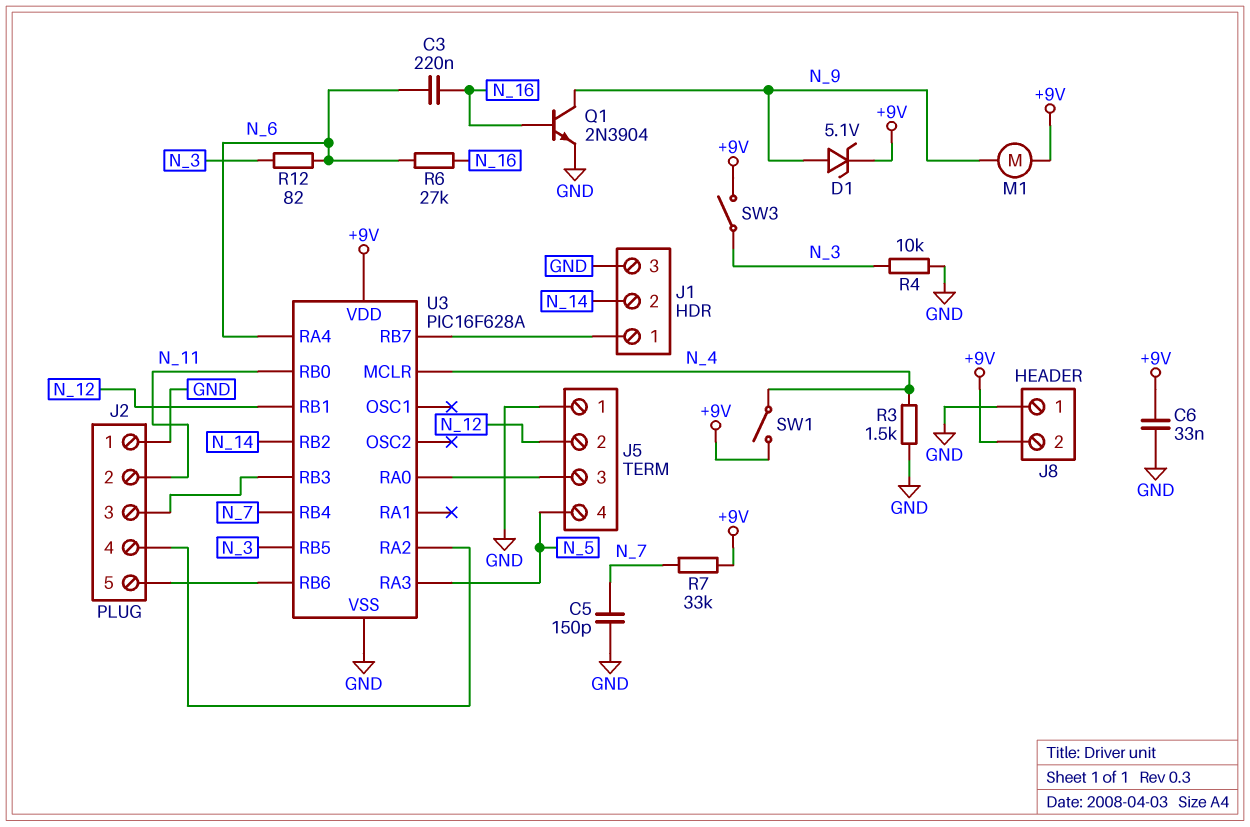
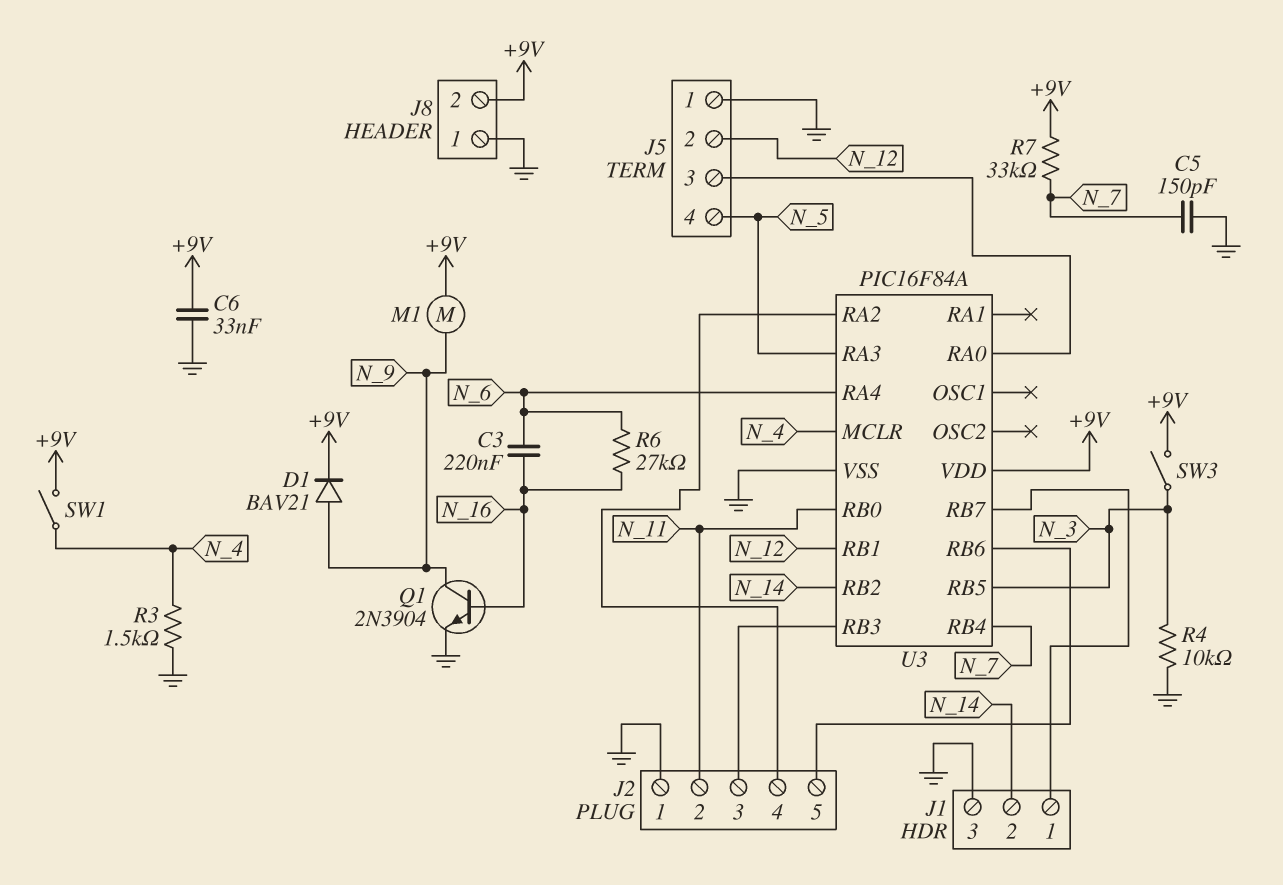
D1: zener 5.1V (A N_9, K +9V) -> diode BAV21 (A N_9, K +9V)
R12: 82 (N_3, N_6) -> none
U3: PIC16F628A -> PIC16F84A

